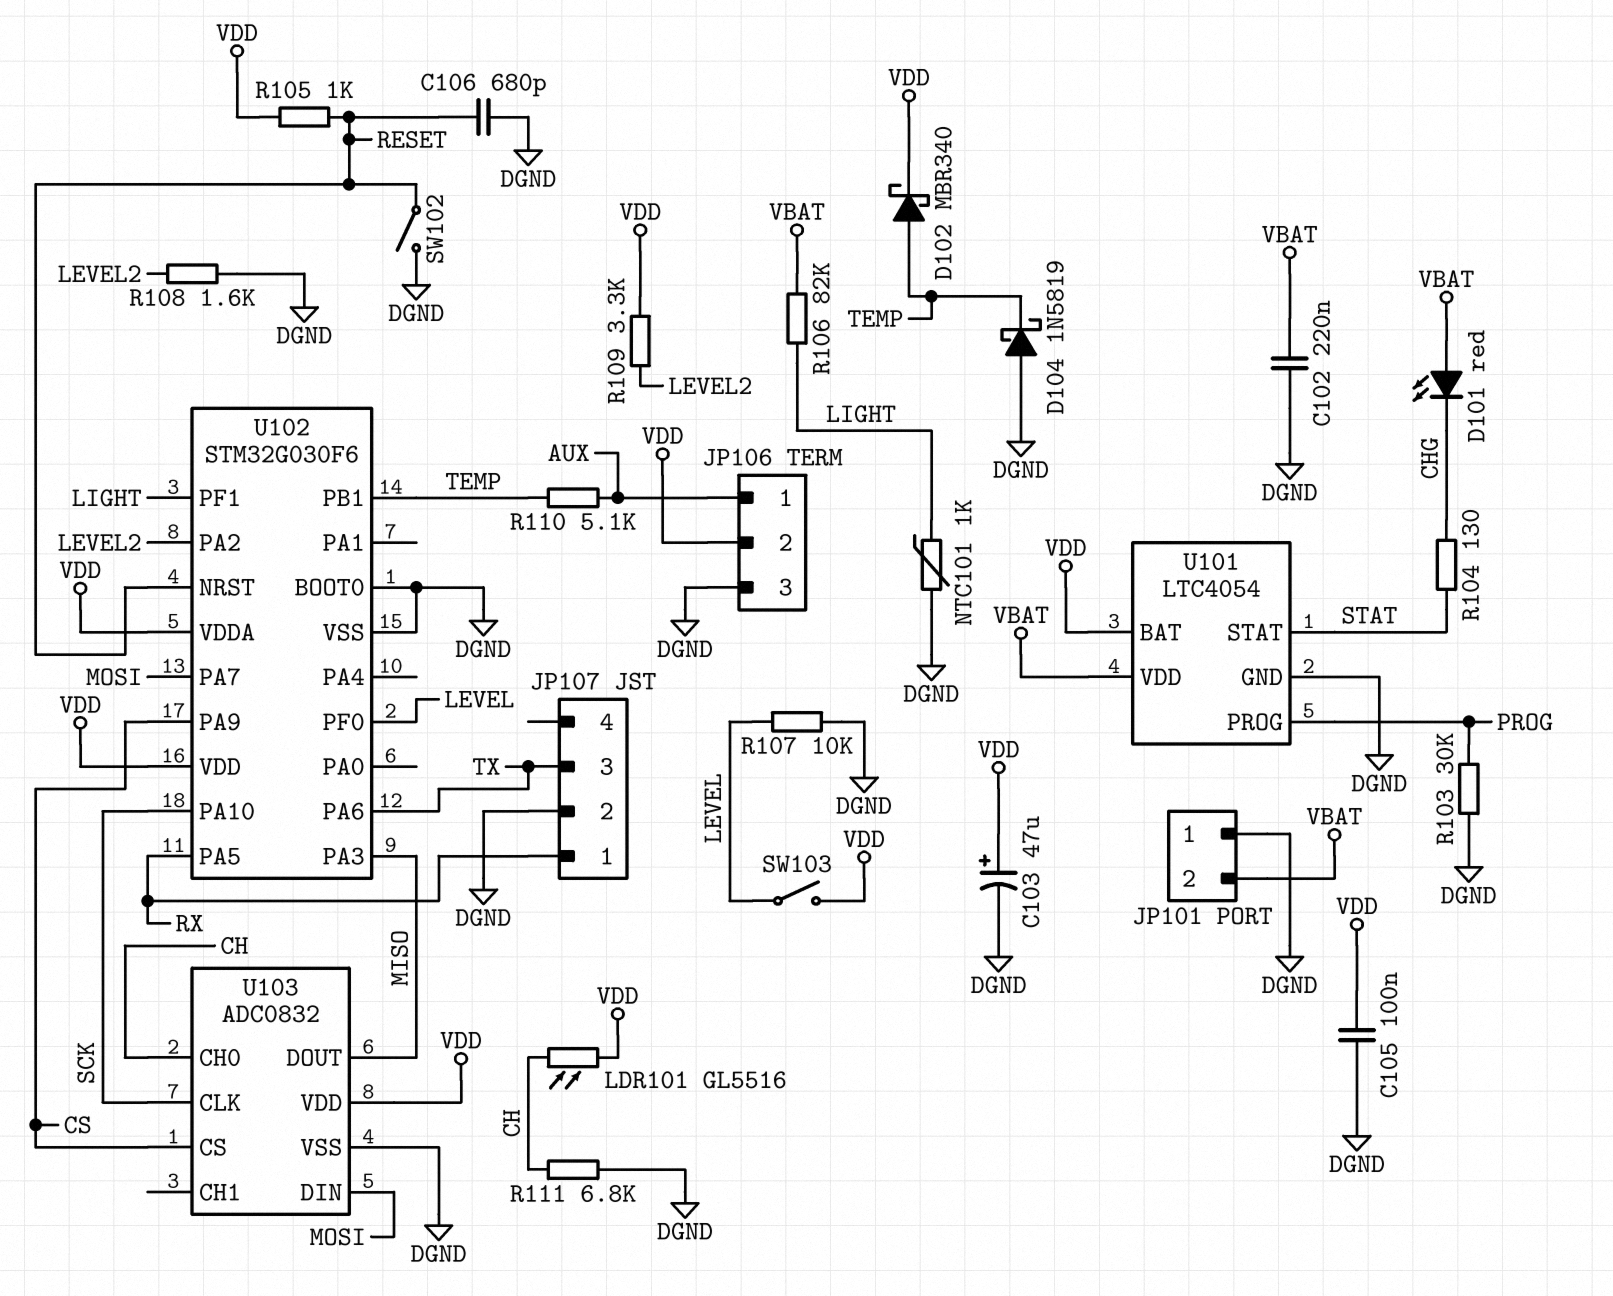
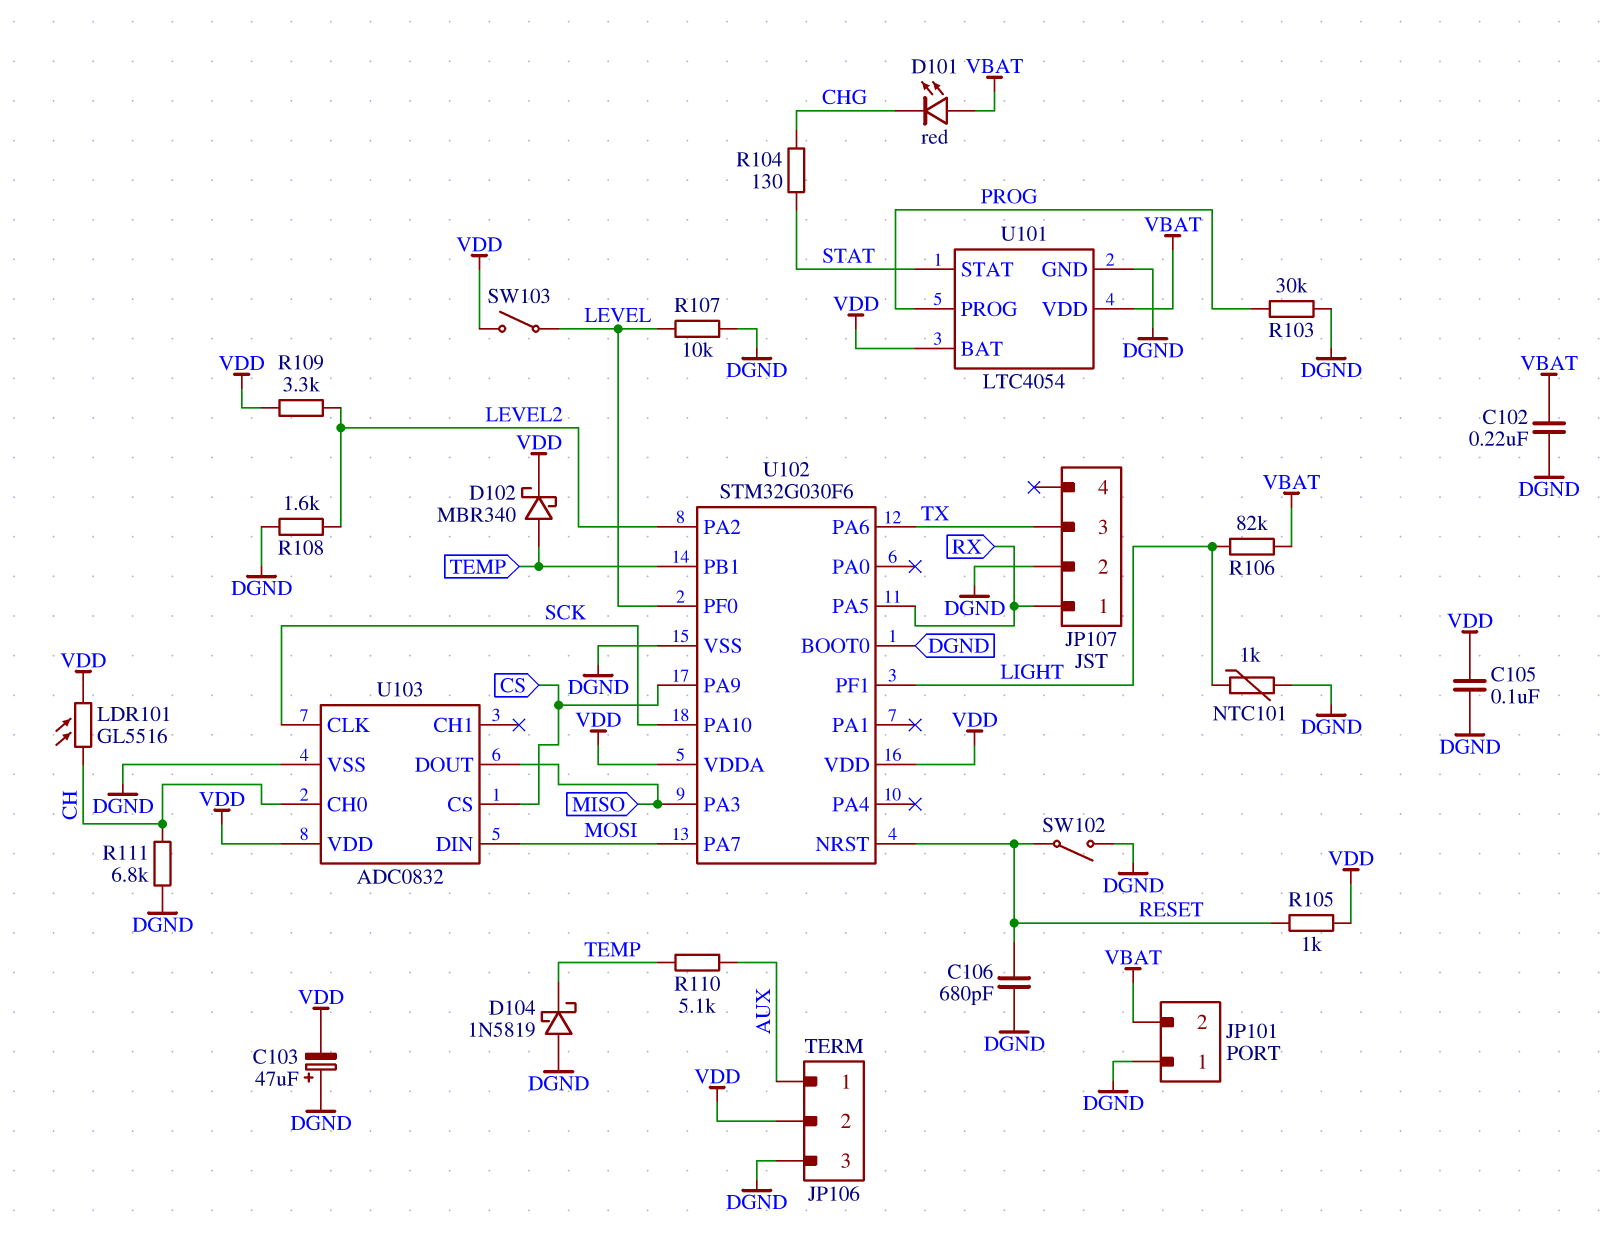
C103: 47uF (plus VDD, minus DGND) -> 47uF (plus DGND, minus VDD)

